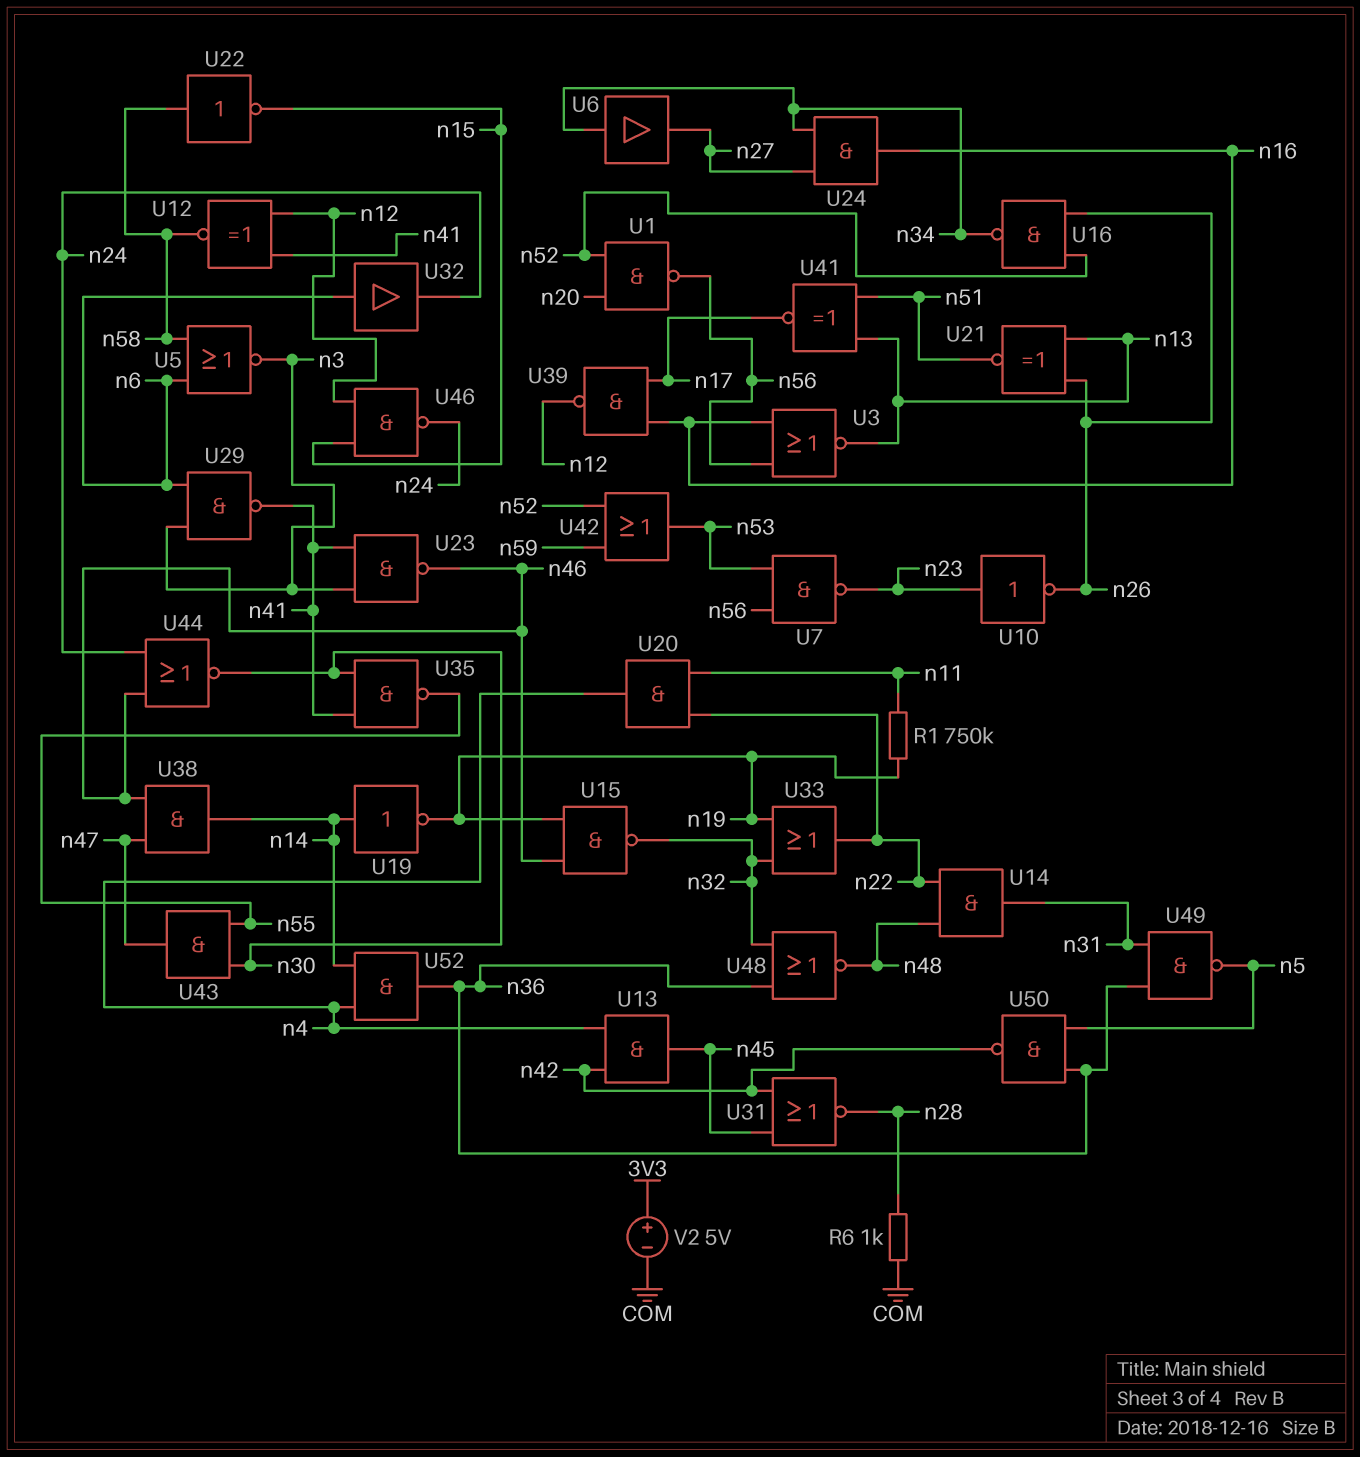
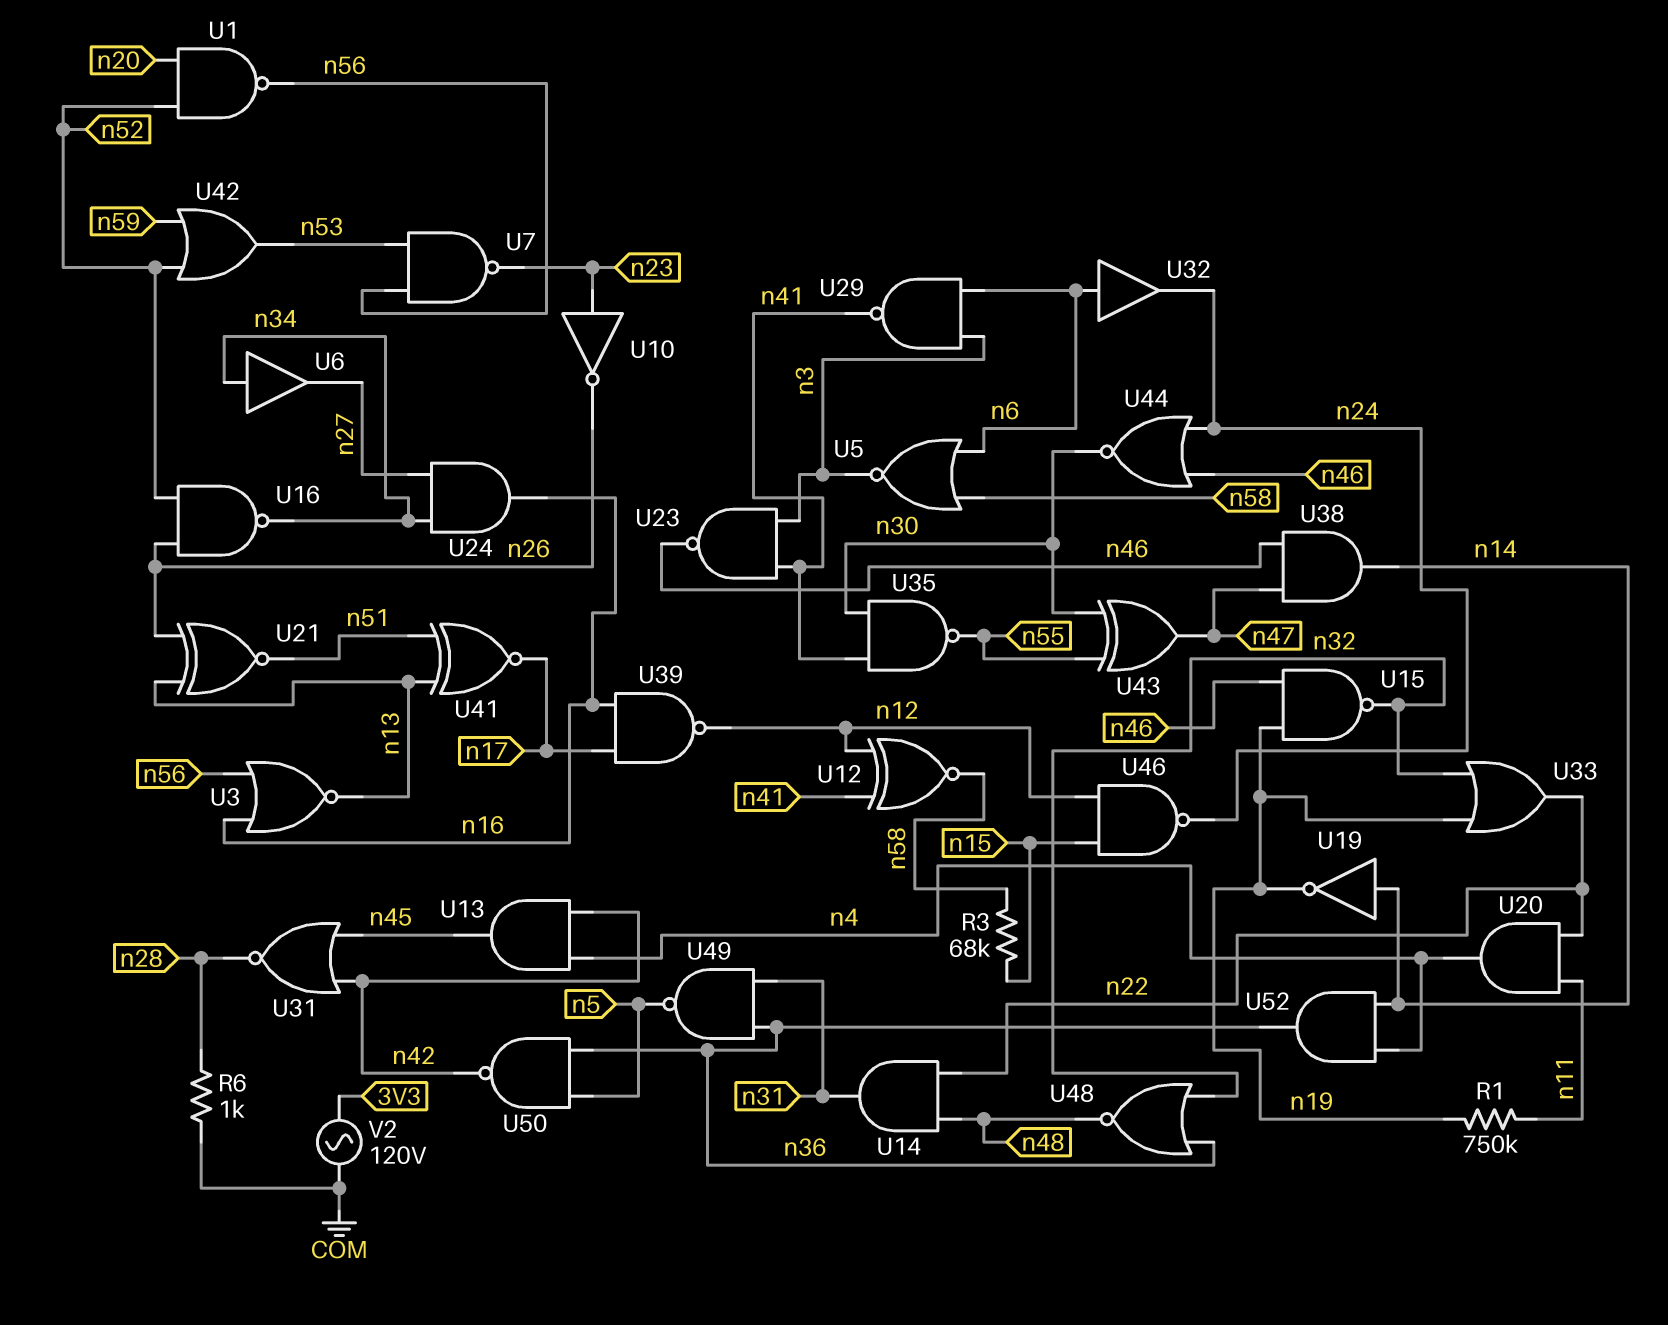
R3: none -> 68k (n15, n58)
U22: NOT (in n58, out n15) -> none
U43: AND (in n30, in n55, out n47) -> XOR (in n30, in n55, out n47)
V2: 5V (plus 3V3, minus COM) -> AC 120V (3V3, COM)

